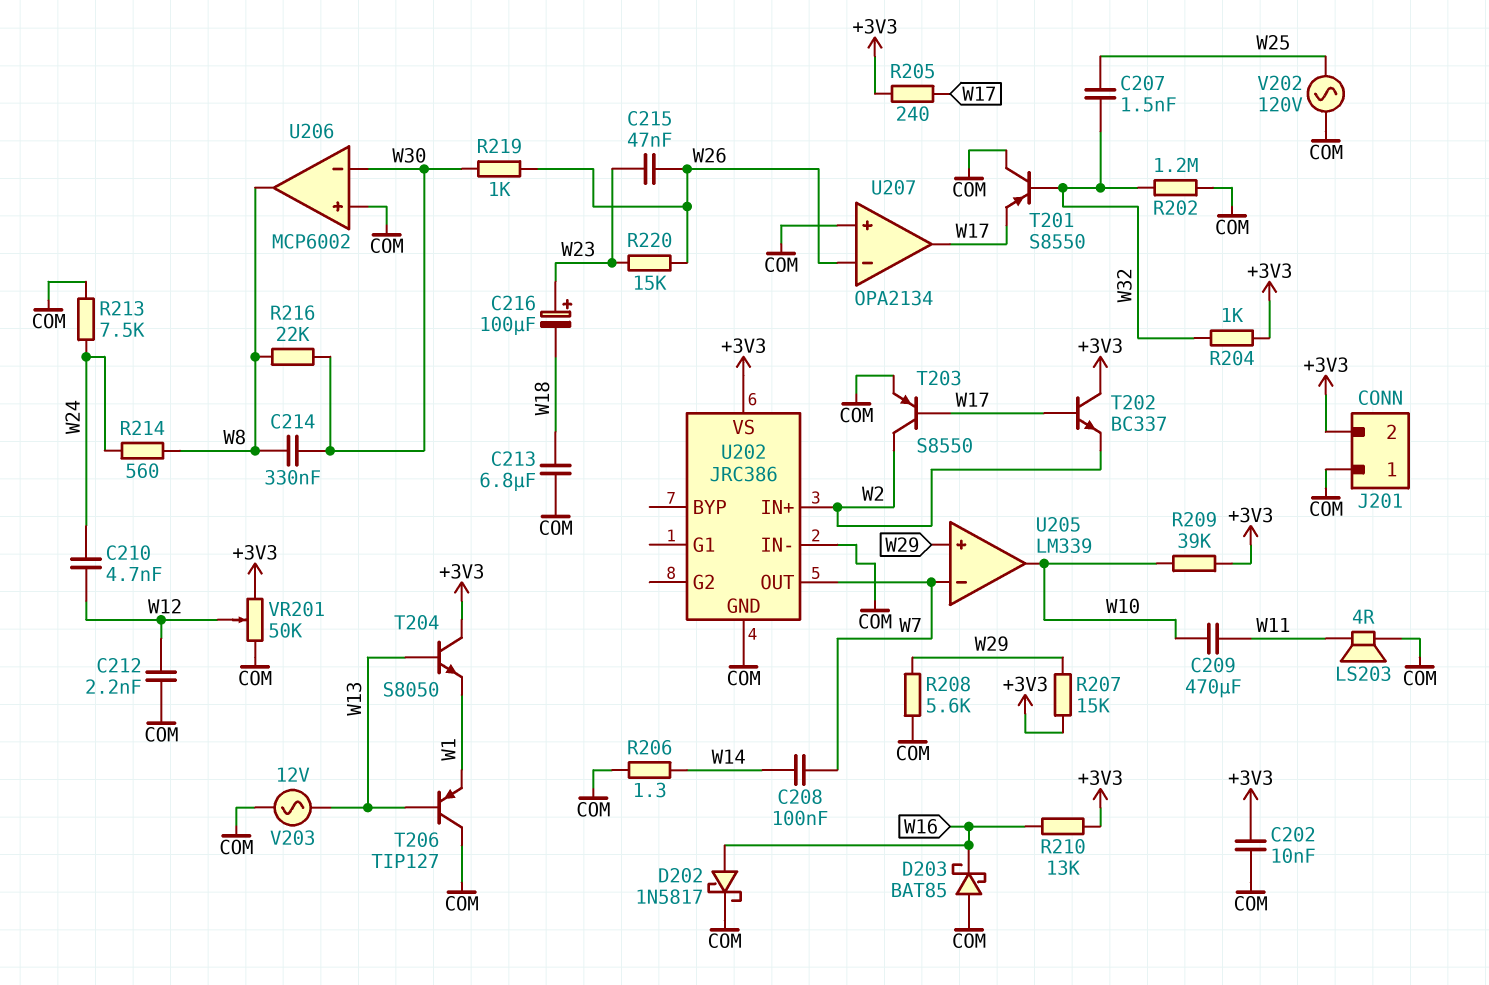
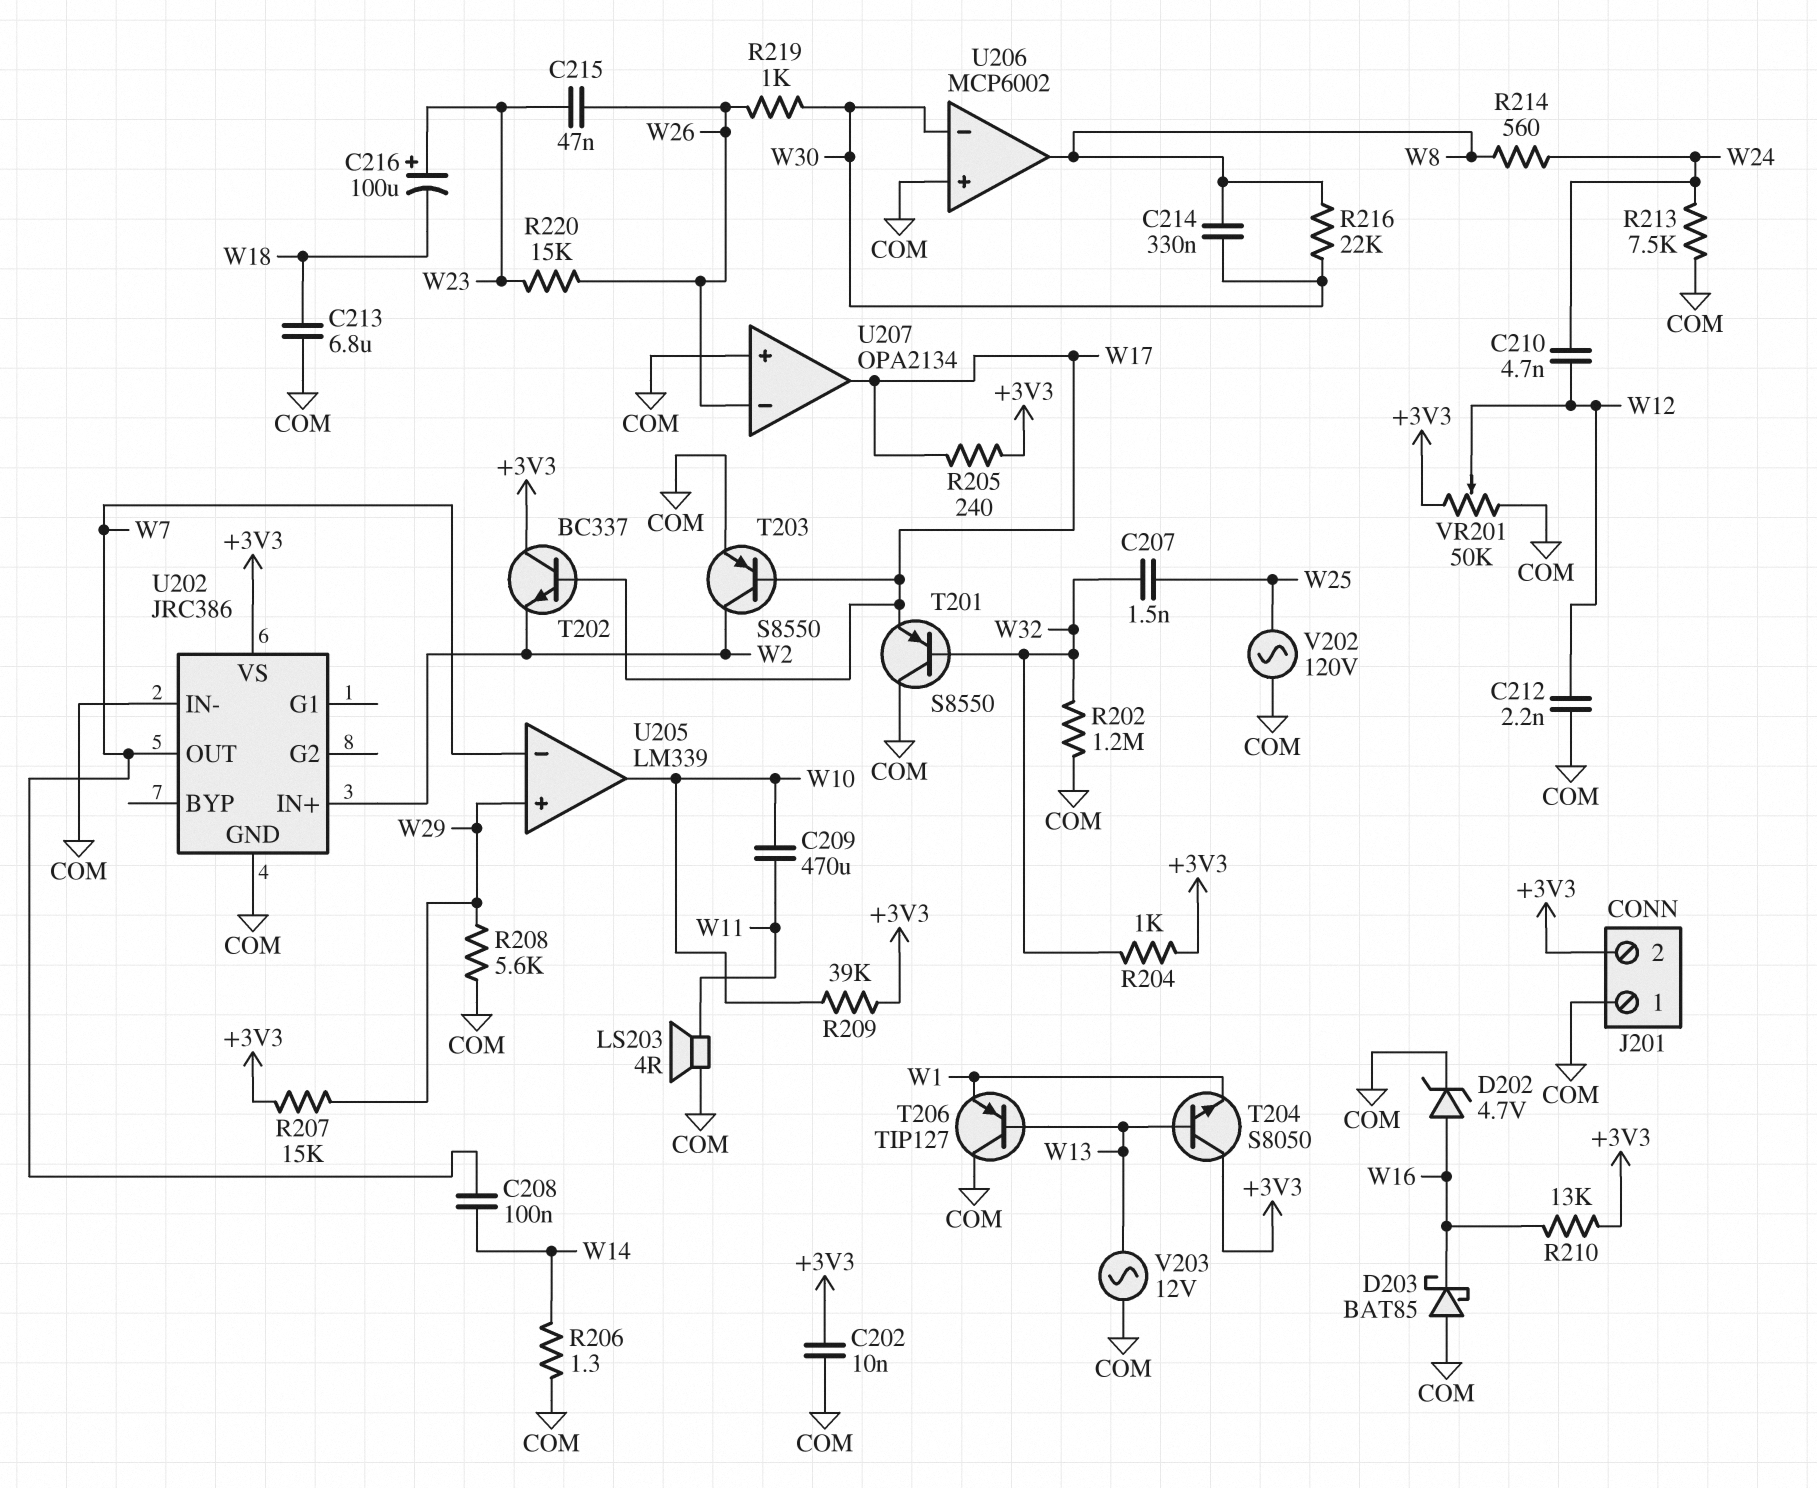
D202: schottky 1N5817 (A W16, K COM) -> zener 4.7V (A W16, K COM)

